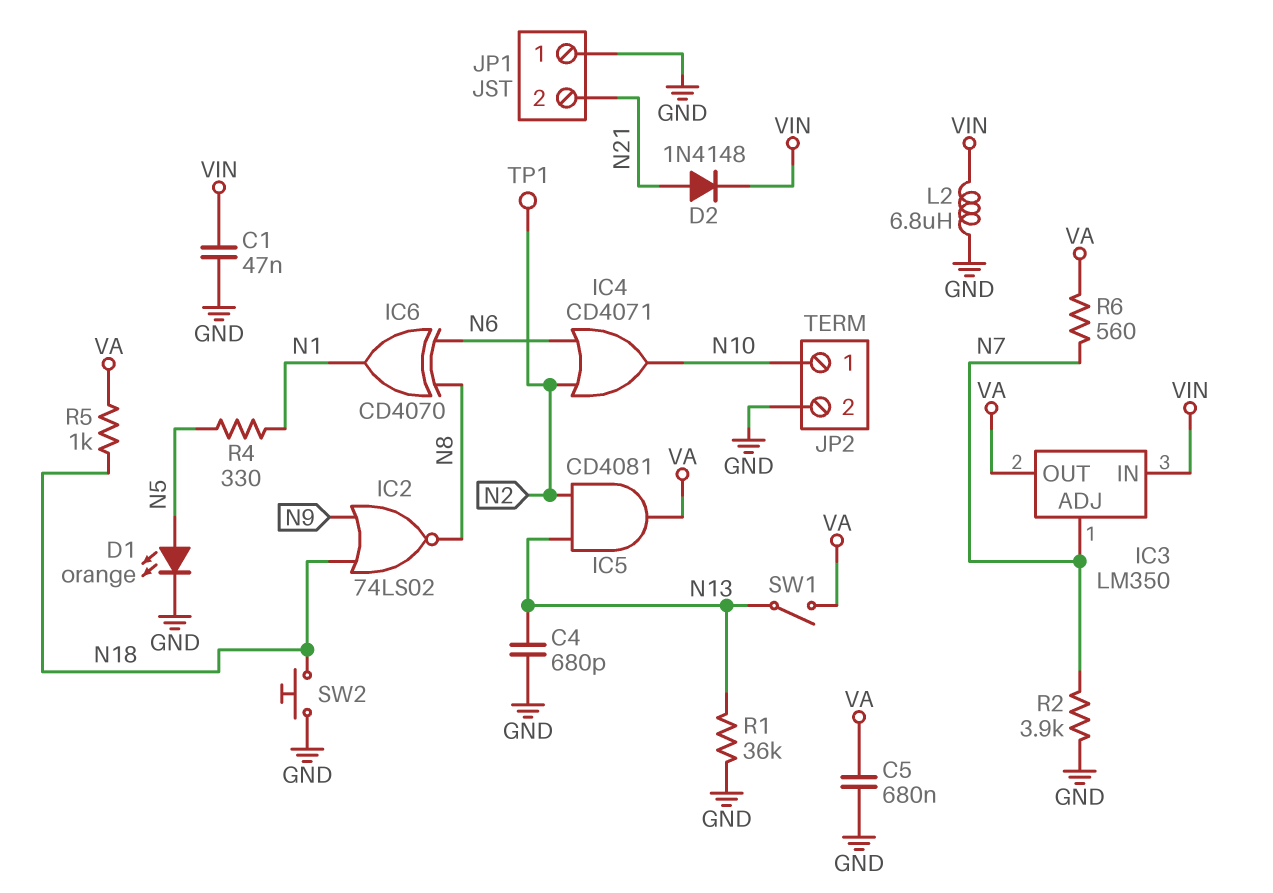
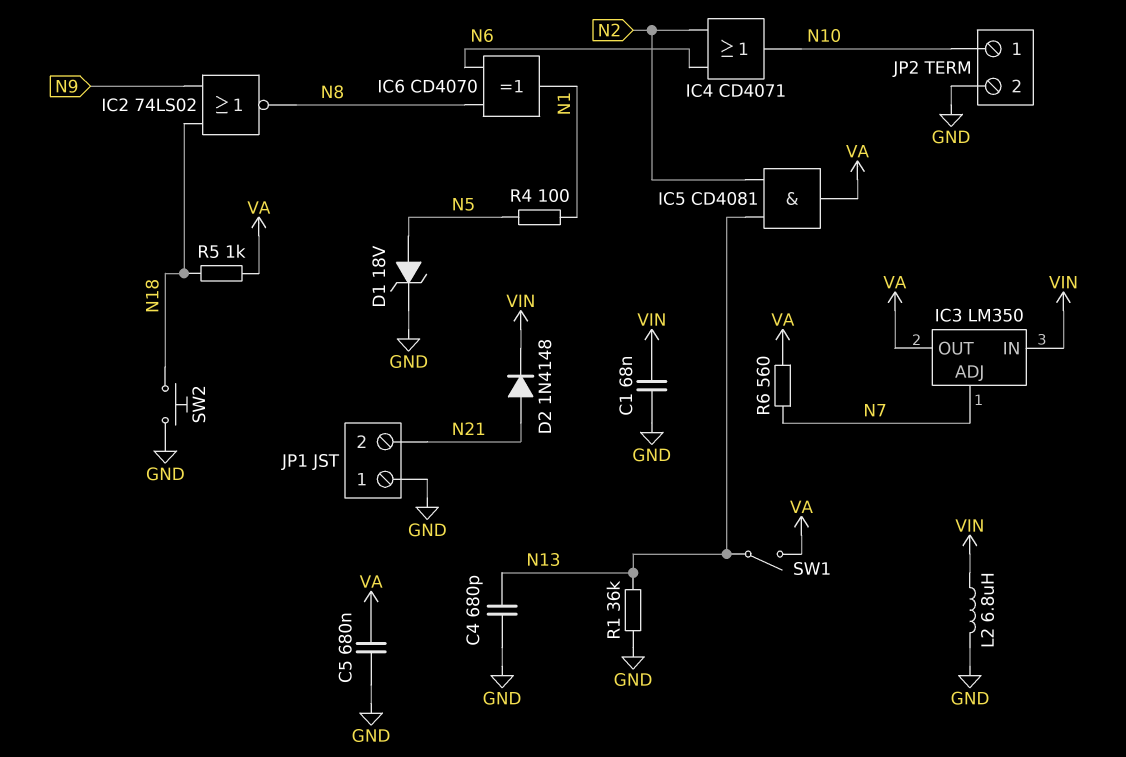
C1: 47nF (GND, VIN) -> 68nF (GND, VIN)
D1: LED orange (A N5, K GND) -> zener 18V (A N5, K GND)
R2: 3.9k (GND, N7) -> none
R4: 330 (N1, N5) -> 100 (N1, N5)
TP1: test point (N2) -> none

